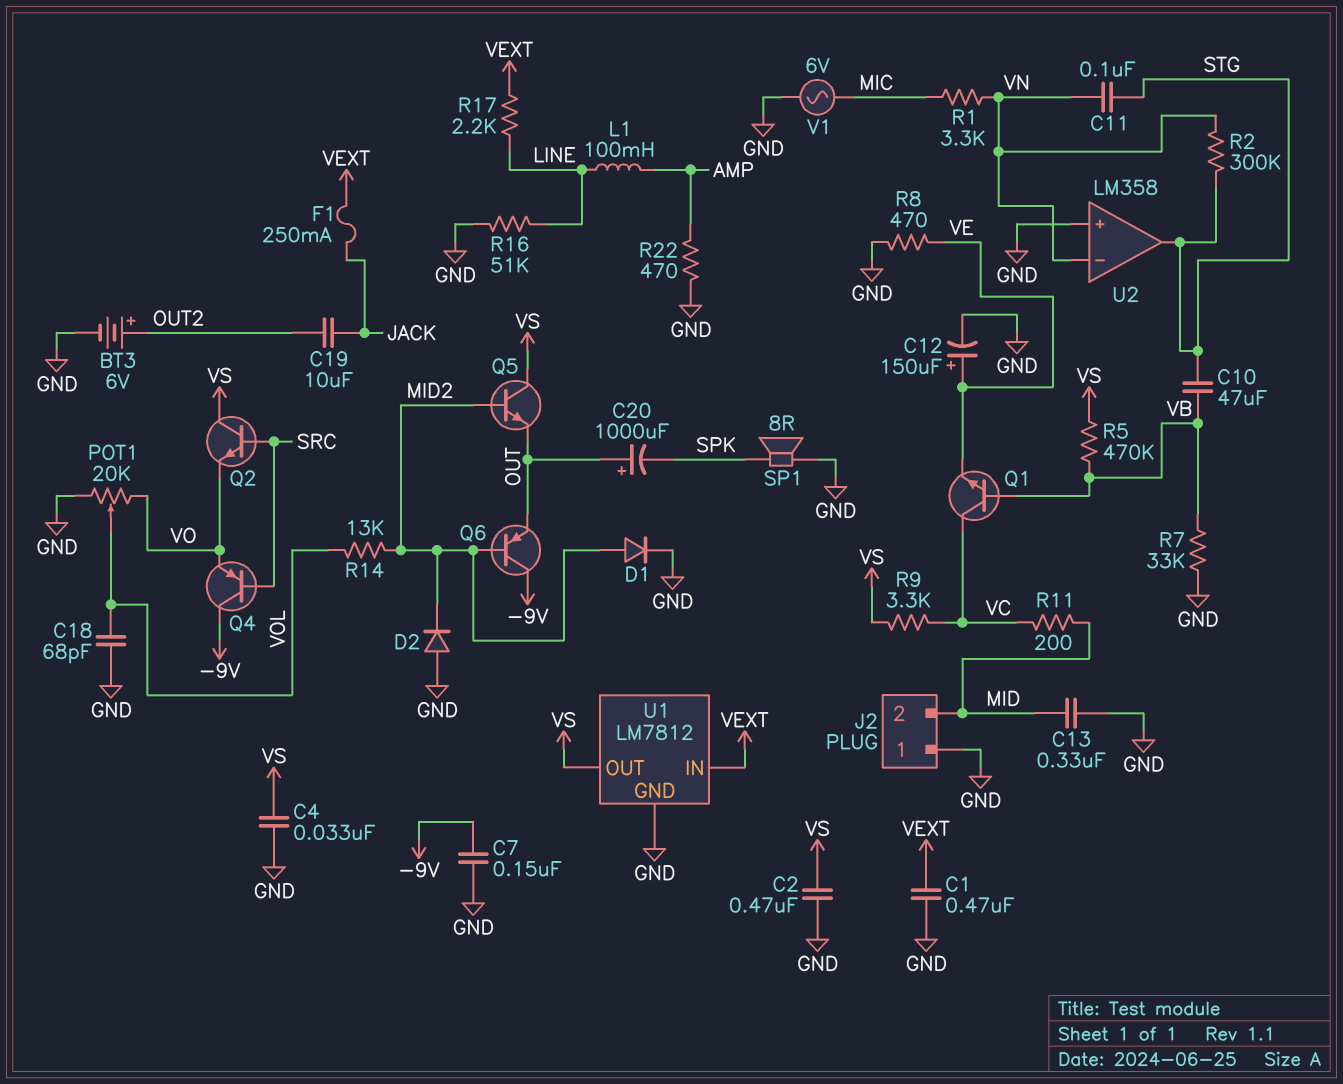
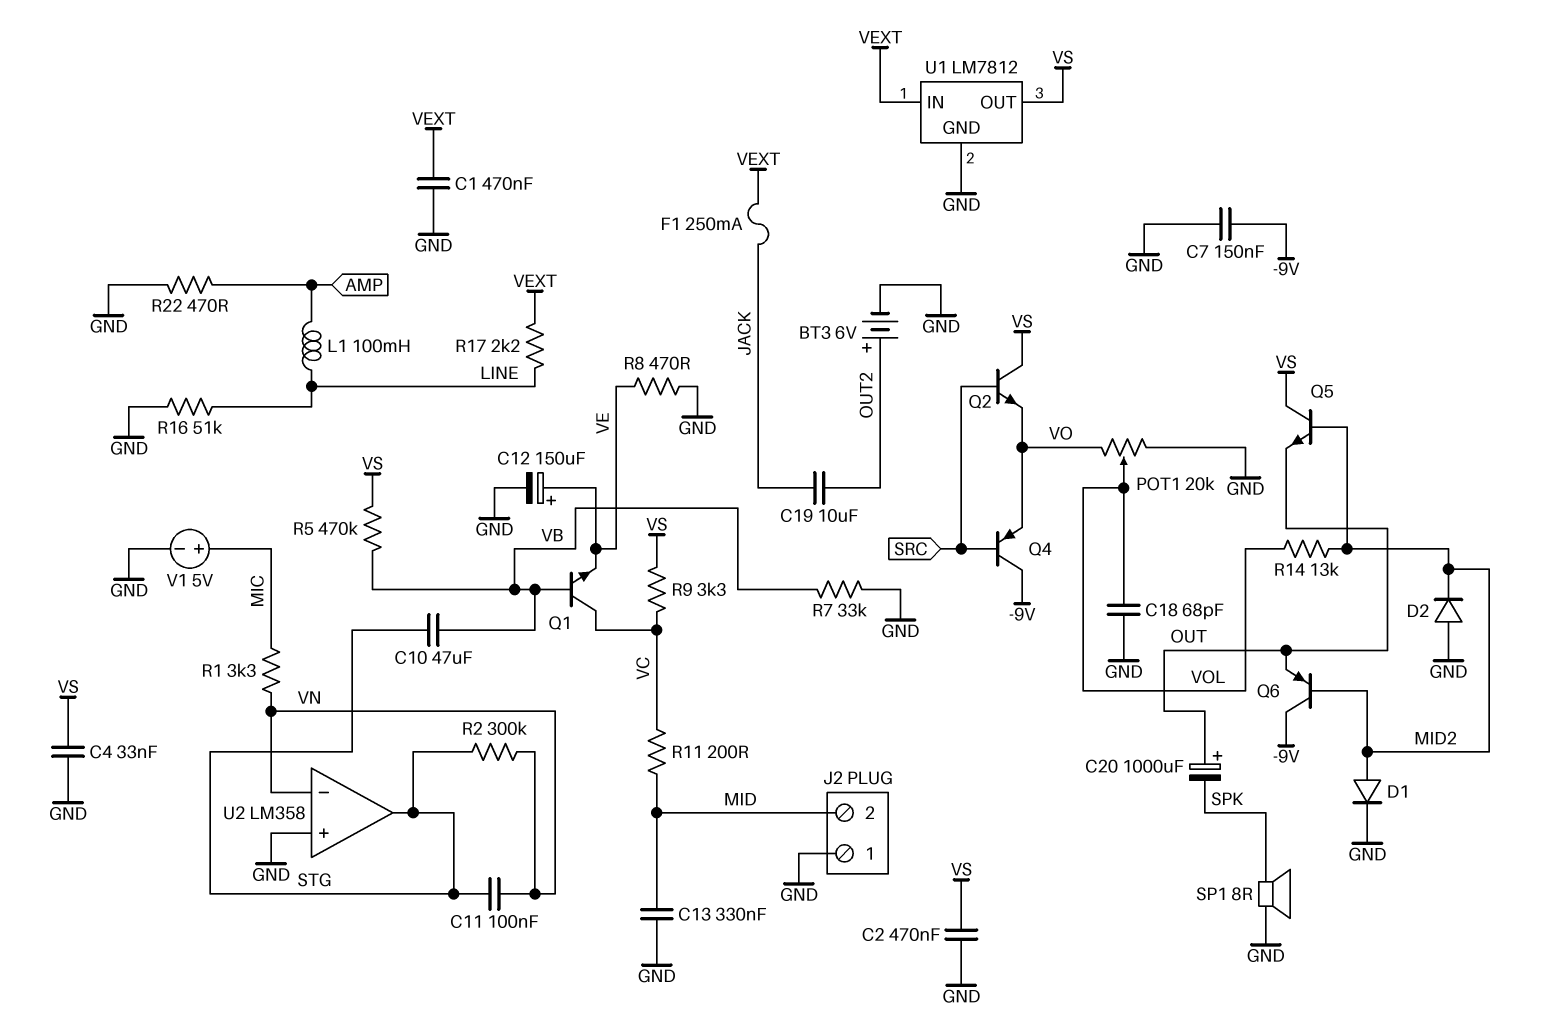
V1: AC 6V (GND, MIC) -> 5V (plus MIC, minus GND)

